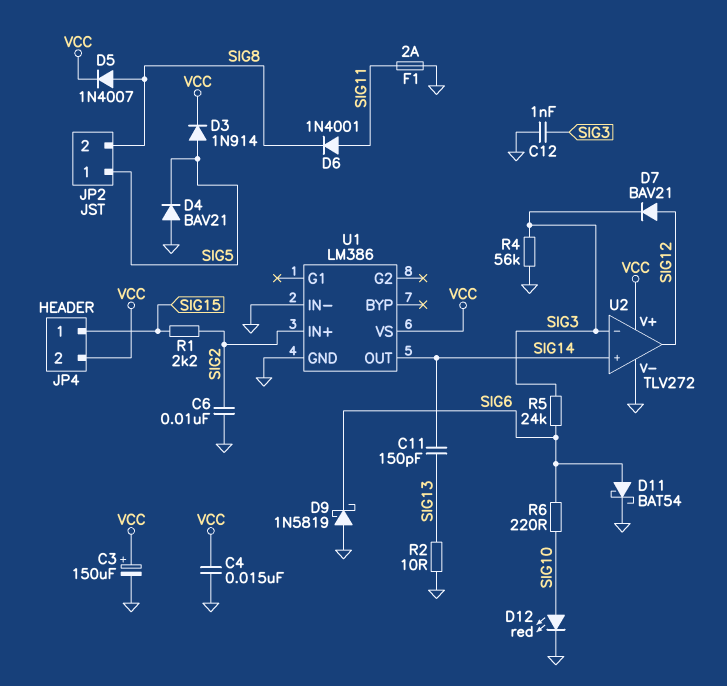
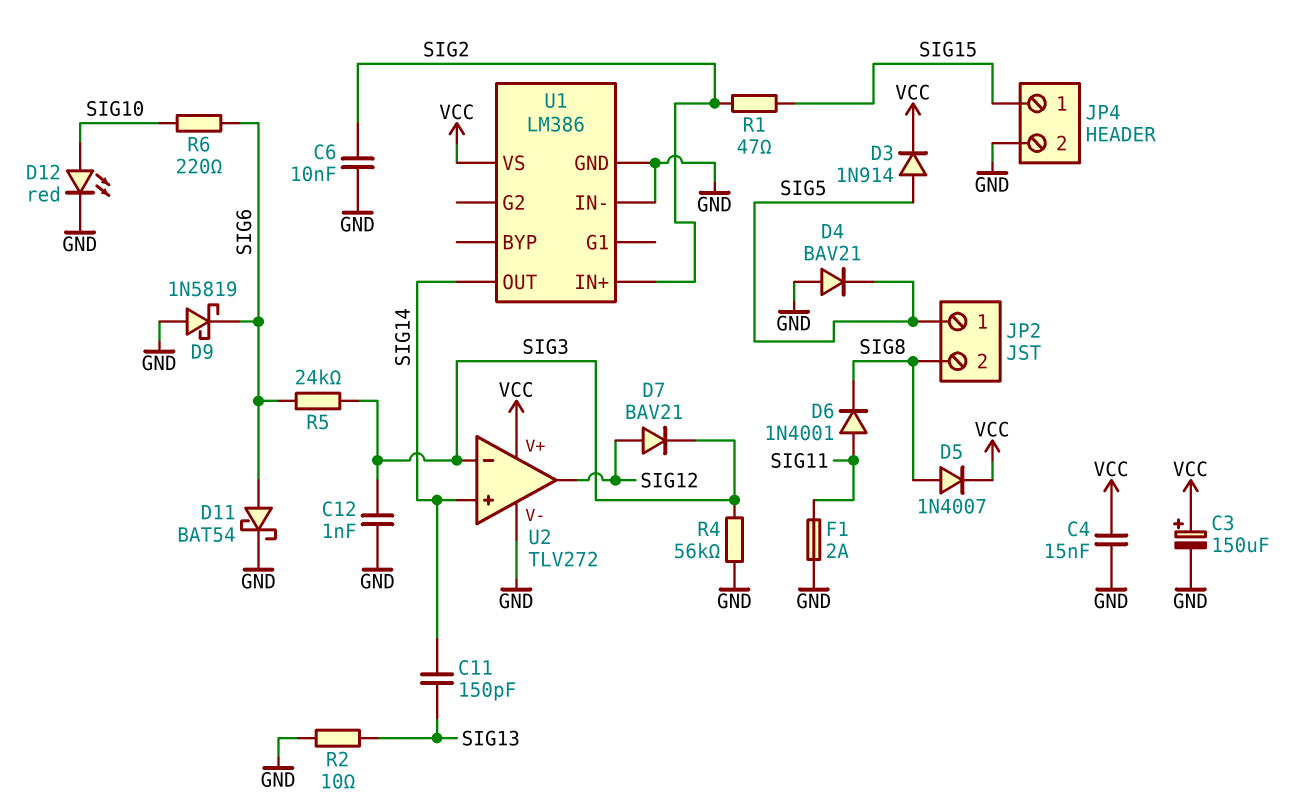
JP4 pin 2: VCC -> GND
R1: 2.2k (SIG2, SIG15) -> 47 (SIG2, SIG15)

